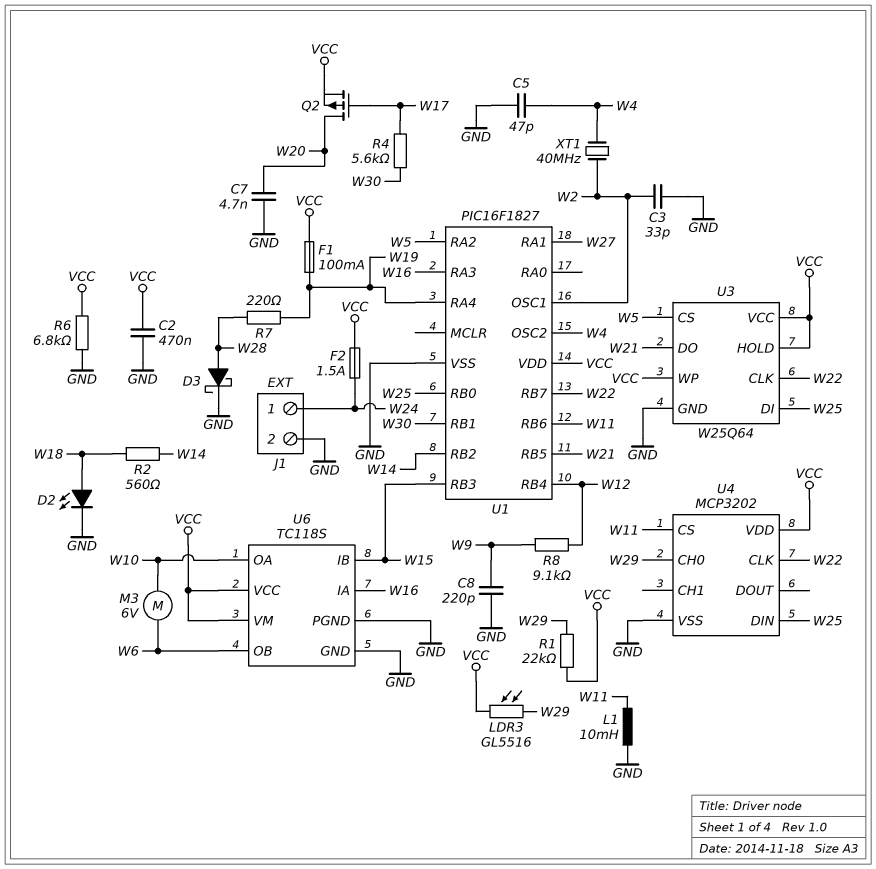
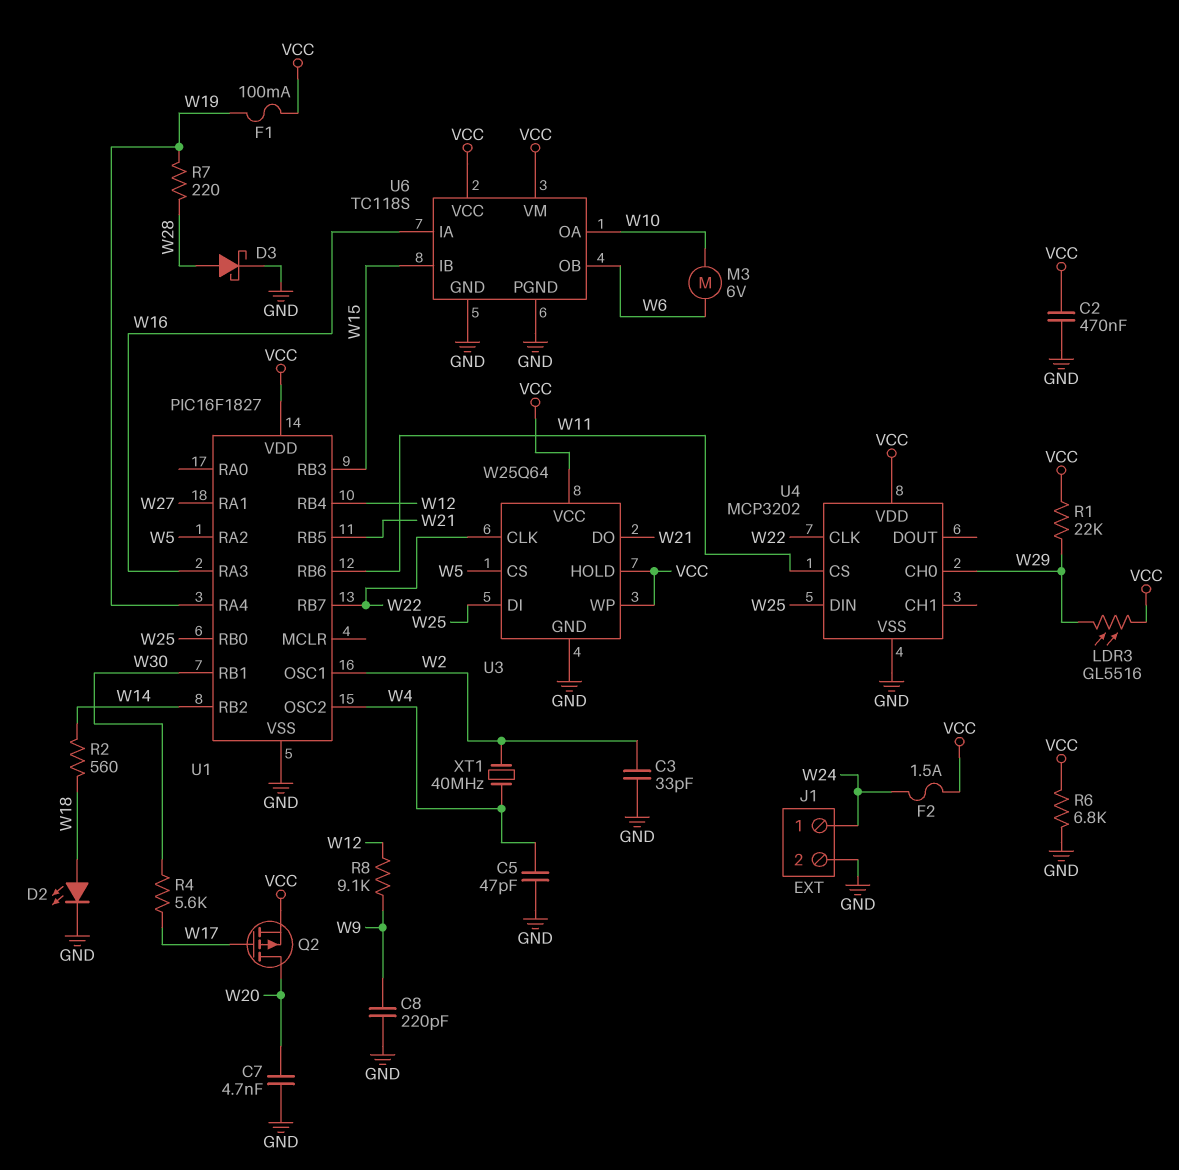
L1: 10mH (GND, W11) -> none

